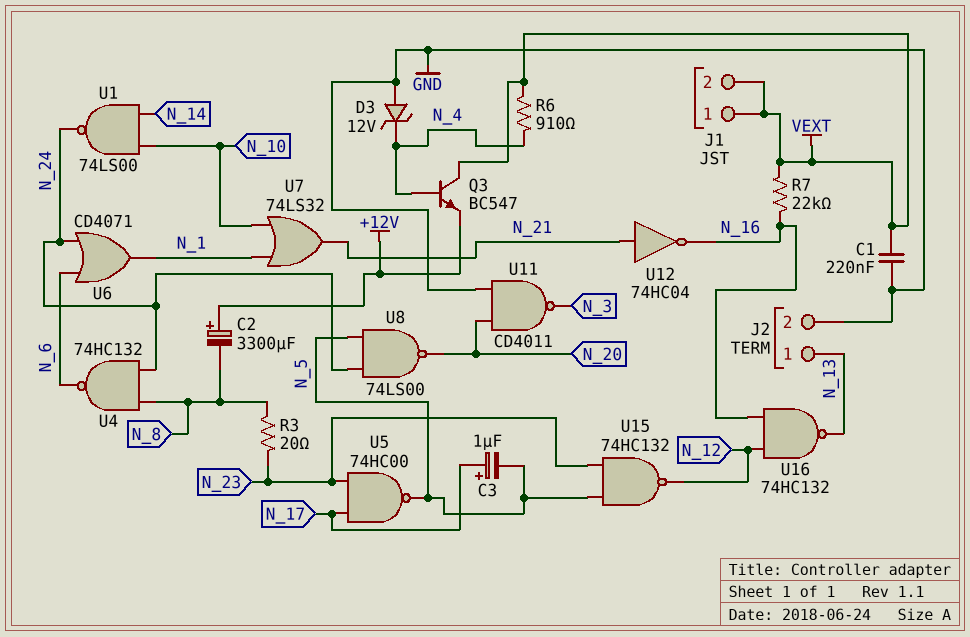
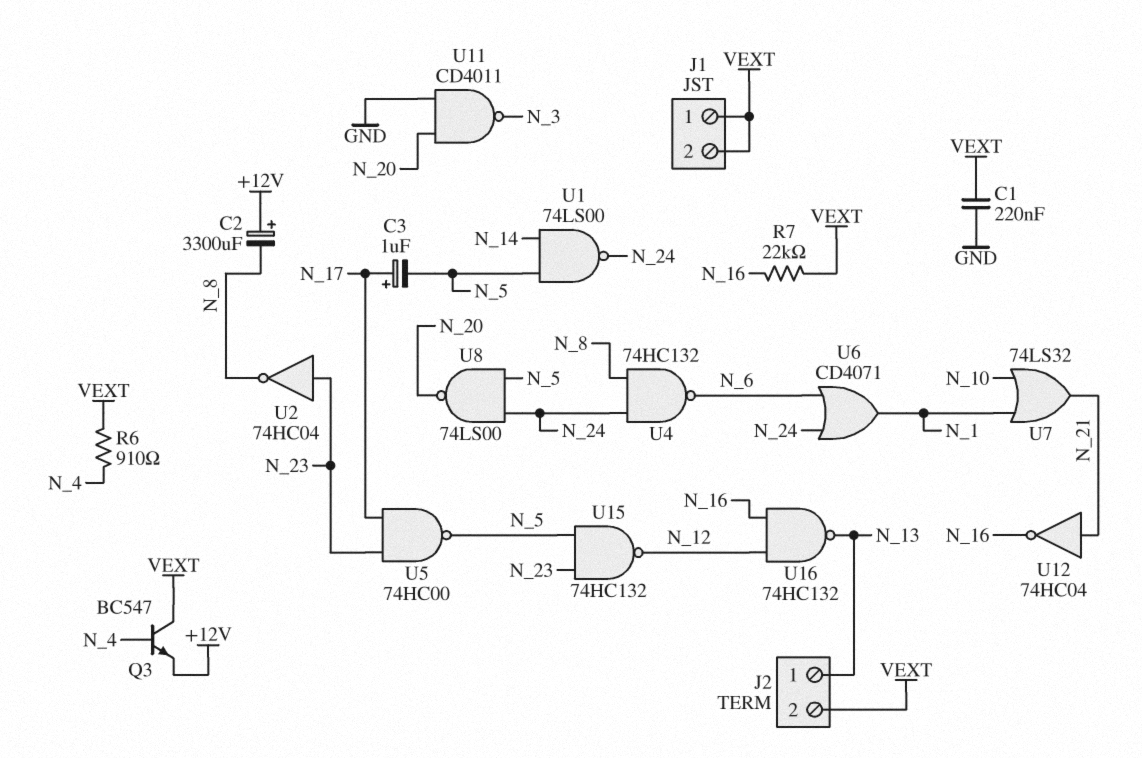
D3: zener 12V (A GND, K N_4) -> none
J2 pin 2: GND -> VEXT
R3: 20 (N_8, N_23) -> none
U1: NAND 74LS00 (in N_10, in N_14, out N_24) -> NAND 74LS00 (in N_5, in N_14, out N_24)
U2: none -> NOT 74HC04 (in N_23, out N_8)

